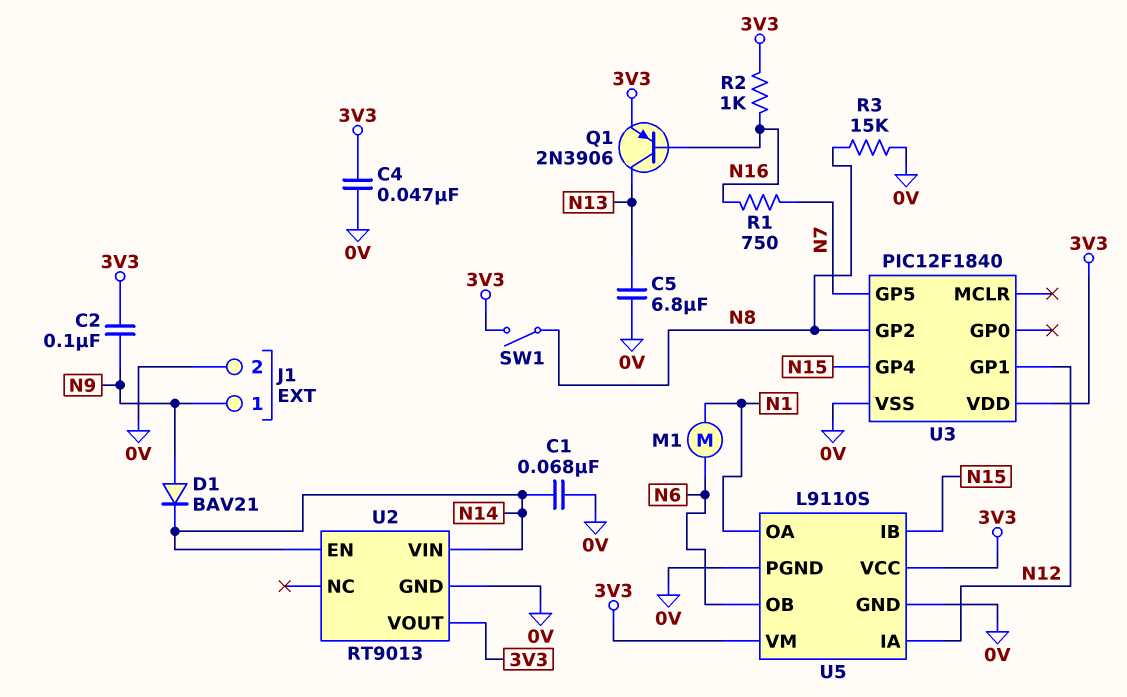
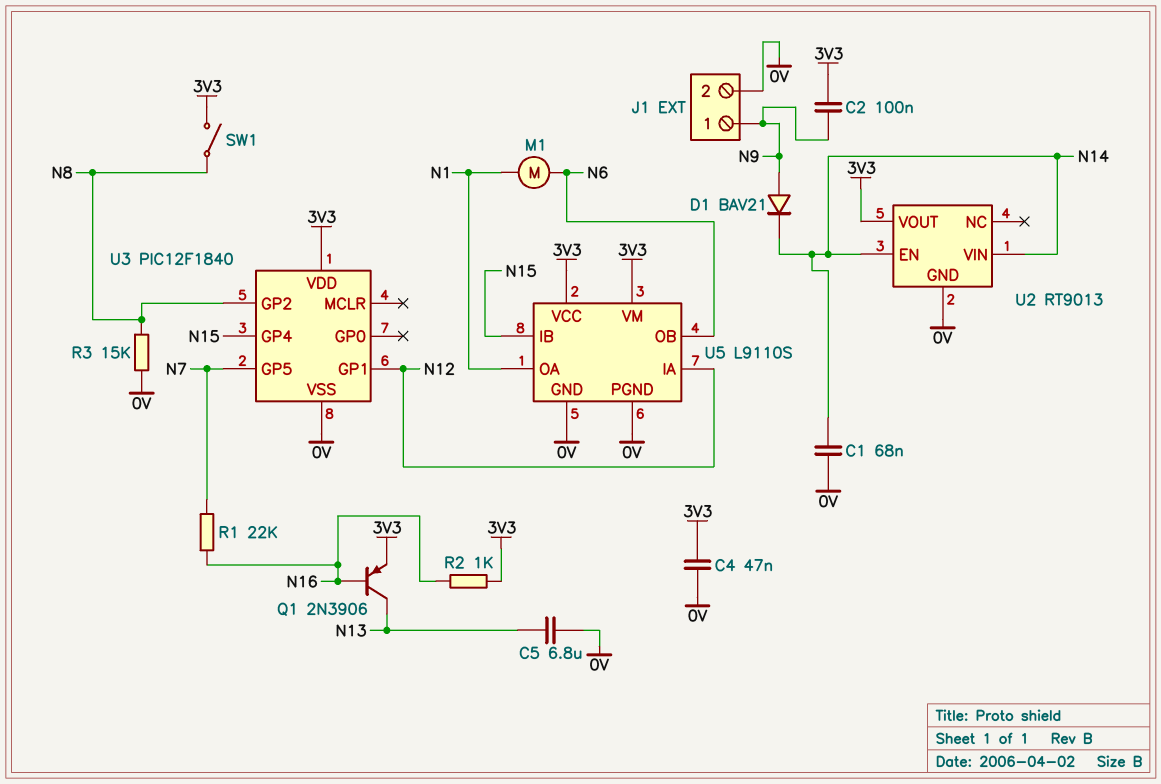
R1: 750 (N7, N16) -> 22k (N7, N16)

